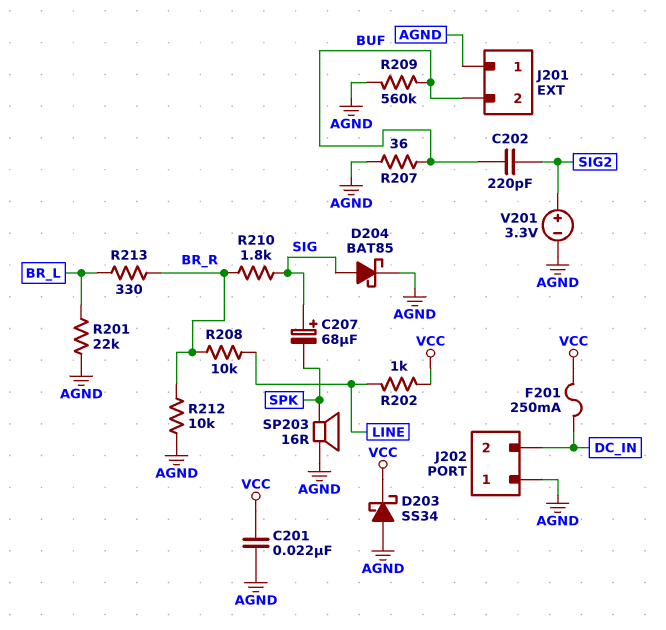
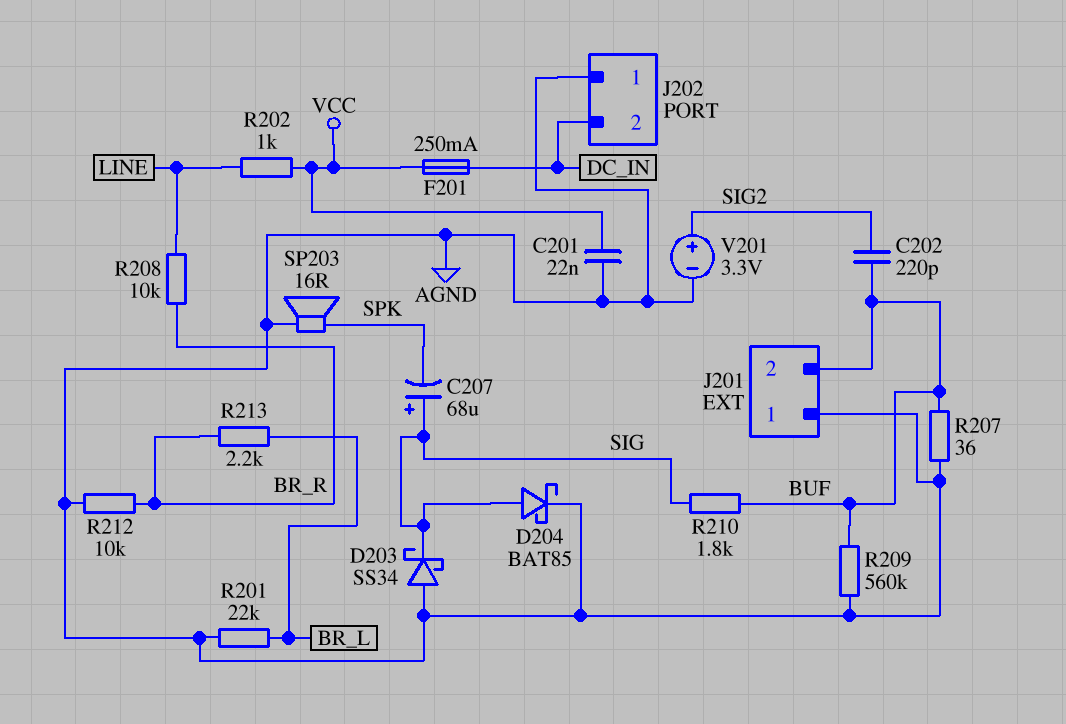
D203: schottky SS34 (A AGND, K VCC) -> schottky SS34 (A AGND, K SIG)
R210: 1.8k (BR_R, SIG) -> 1.8k (BUF, SIG)
R213: 330 (BR_L, BR_R) -> 2.2k (BR_L, BR_R)

